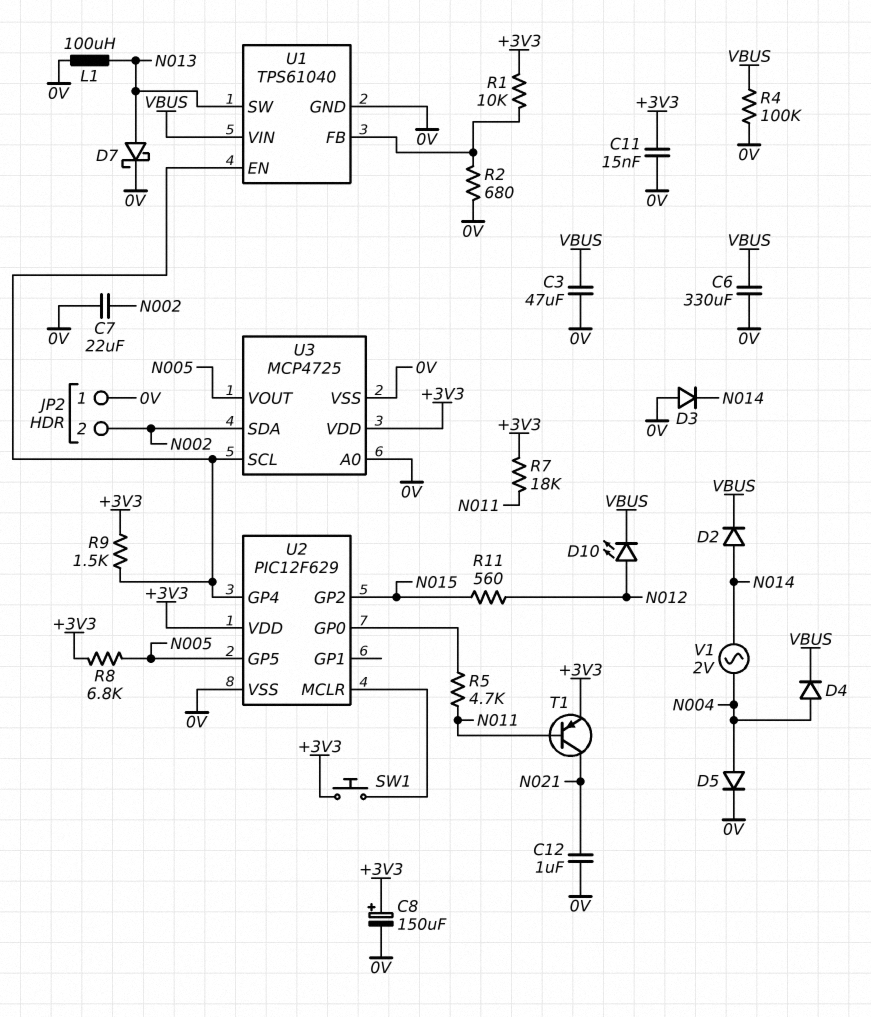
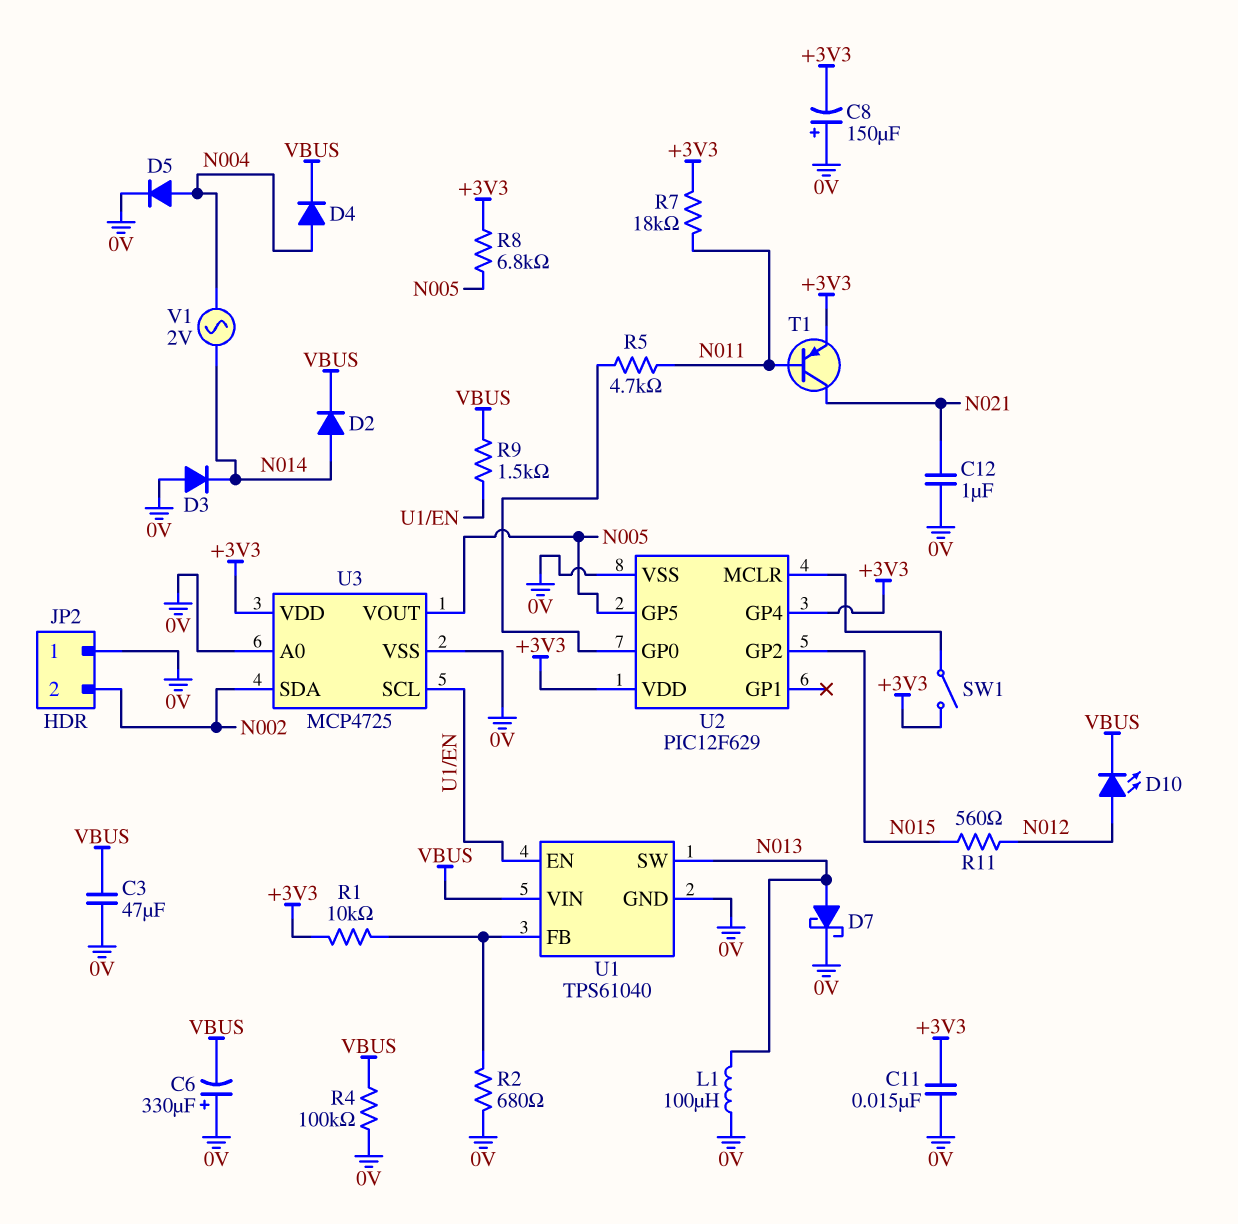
C6: 330uF (0V, VBUS) -> 330uF (plus 0V, minus VBUS)
C7: 22uF (0V, N002) -> none
C8: 150uF (plus +3V3, minus 0V) -> 150uF (plus 0V, minus +3V3)
R9: 1.5k (+3V3, U1/EN) -> 1.5k (U1/EN, VBUS)
SW1: button (+3V3, U2/MCLR) -> switch (+3V3, U2/MCLR)
U2 pin GP4: U1/EN -> +3V3

